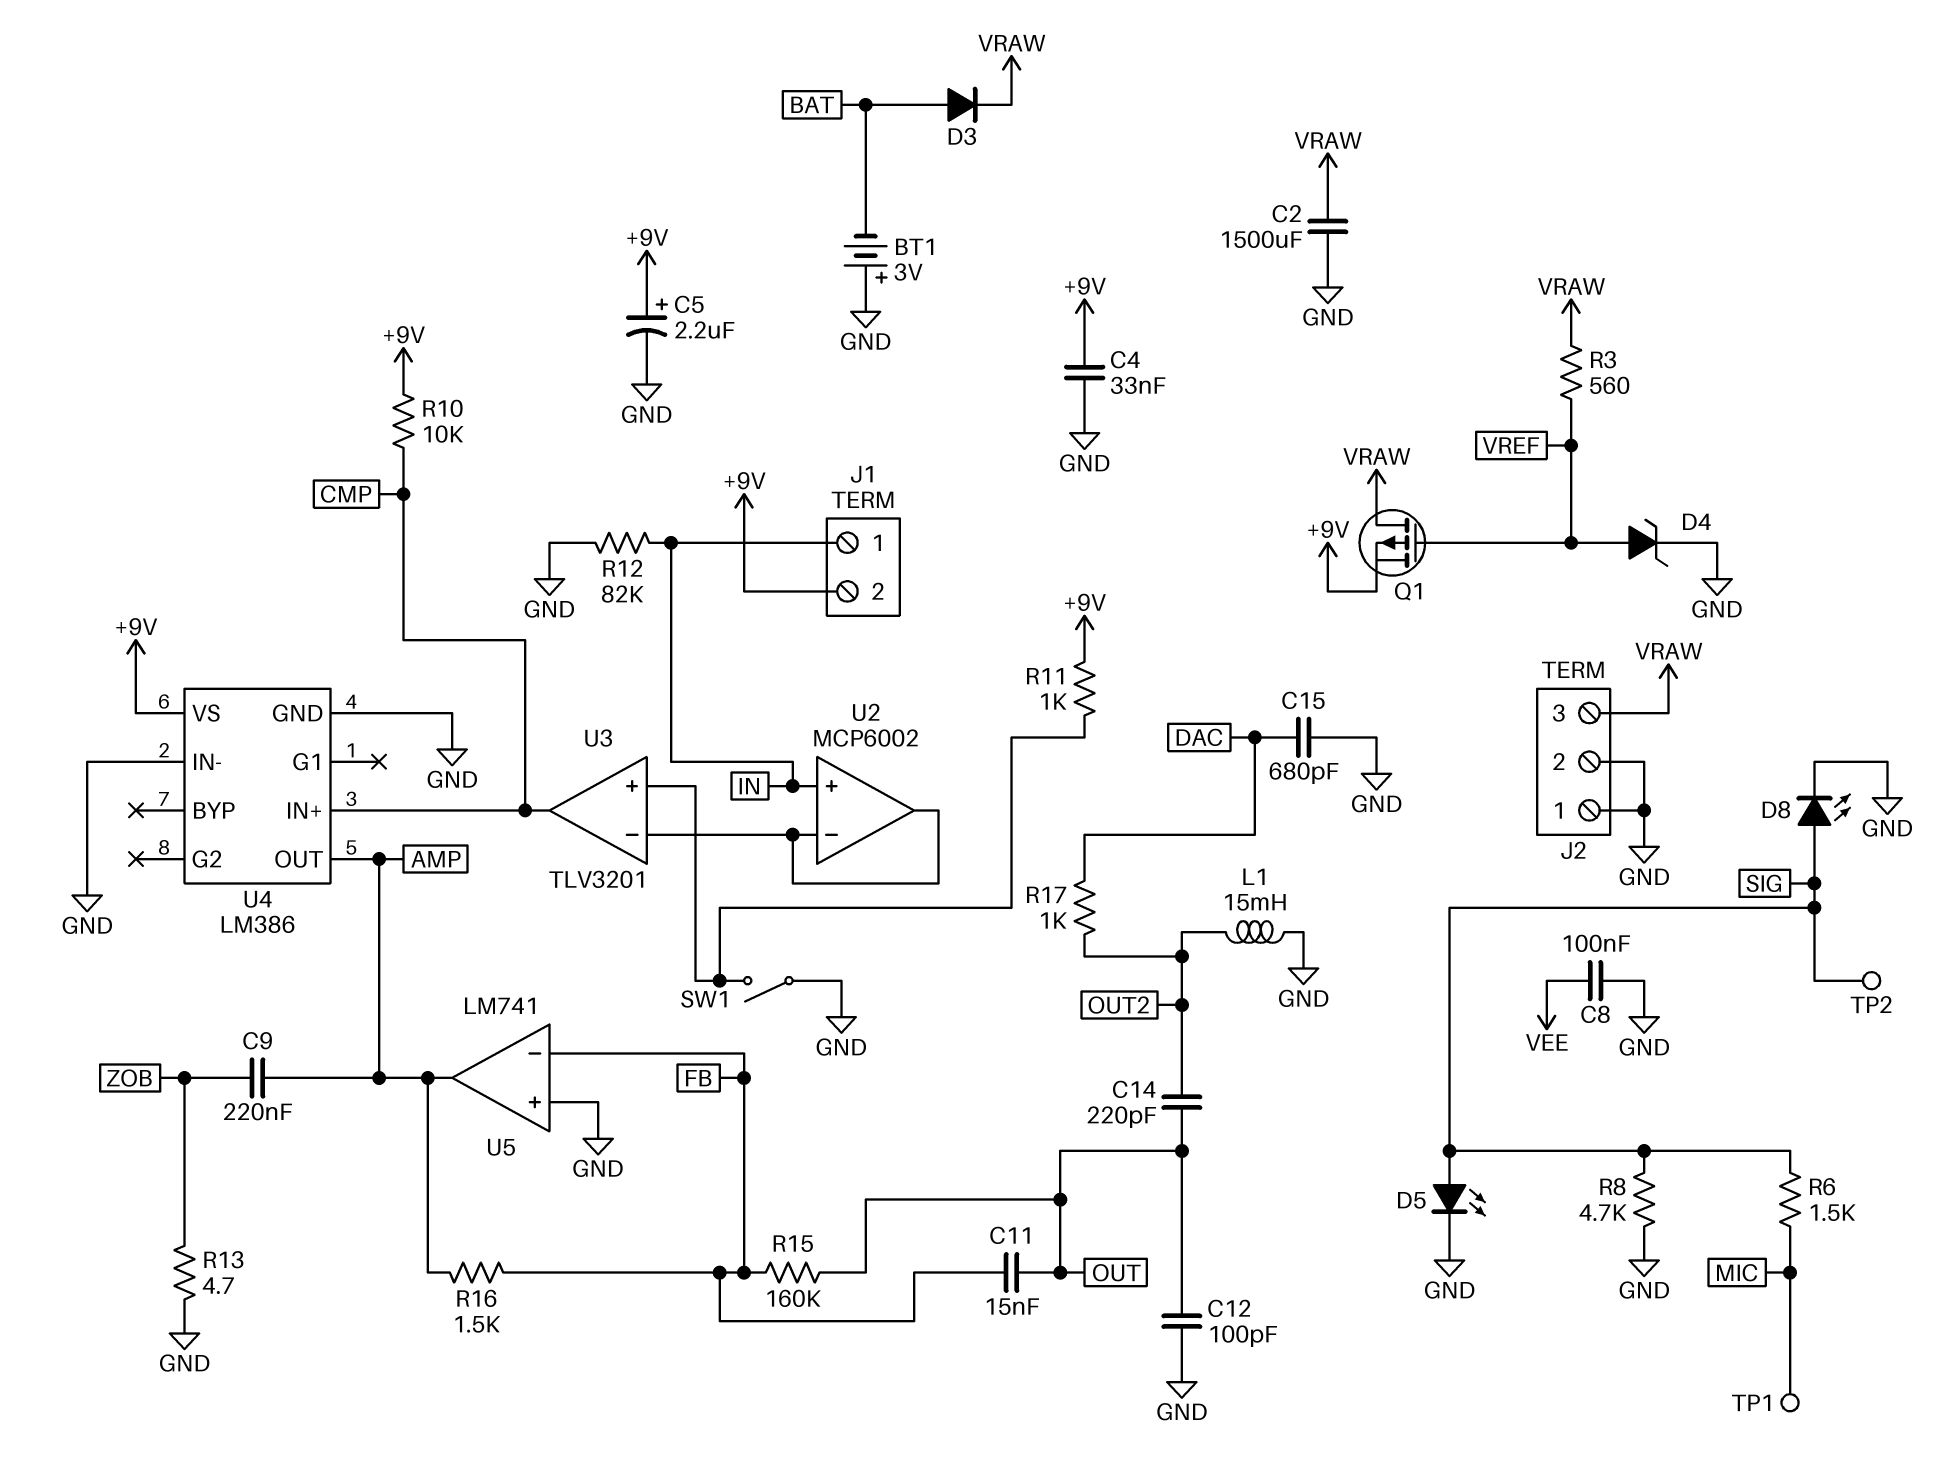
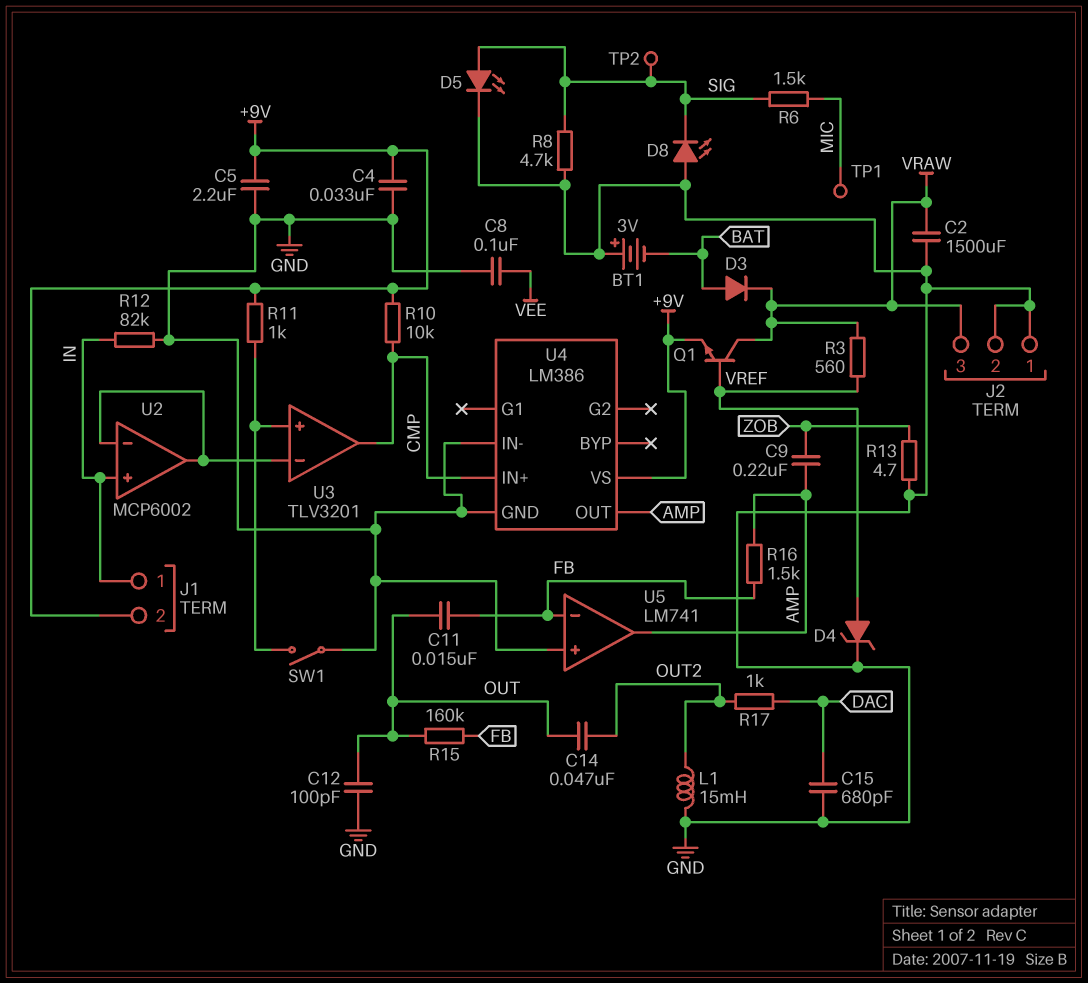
C5: 2.2uF (plus +9V, minus GND) -> 2.2uF (+9V, GND)
C14: 220pF (OUT, OUT2) -> 47nF (OUT, OUT2)
D8: LED (A SIG, K GND) -> LED (A GND, K SIG)
Q1: PMOS (G VREF, D VRAW, S +9V) -> NPN (B VREF, C VRAW, E +9V)

